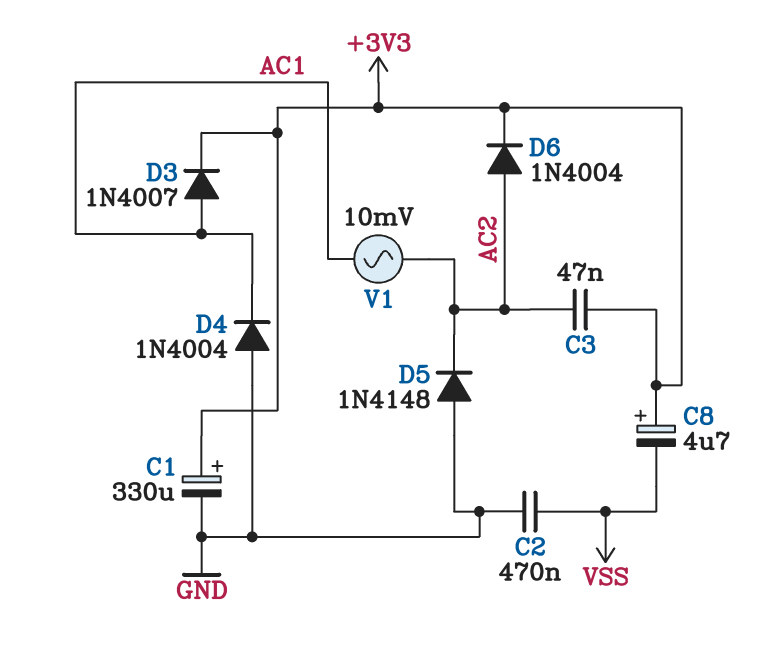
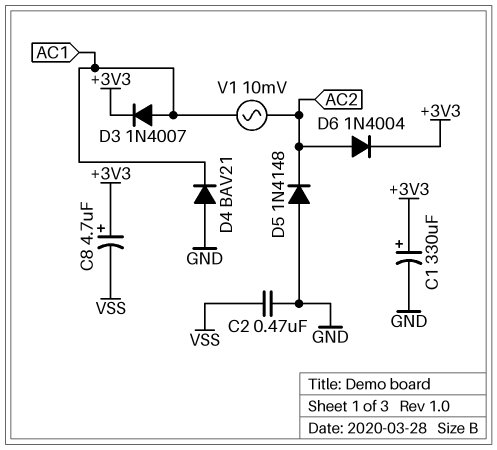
C3: 47nF (+3V3, AC2) -> none
D4: diode 1N4004 (A GND, K AC1) -> diode BAV21 (A GND, K AC1)

